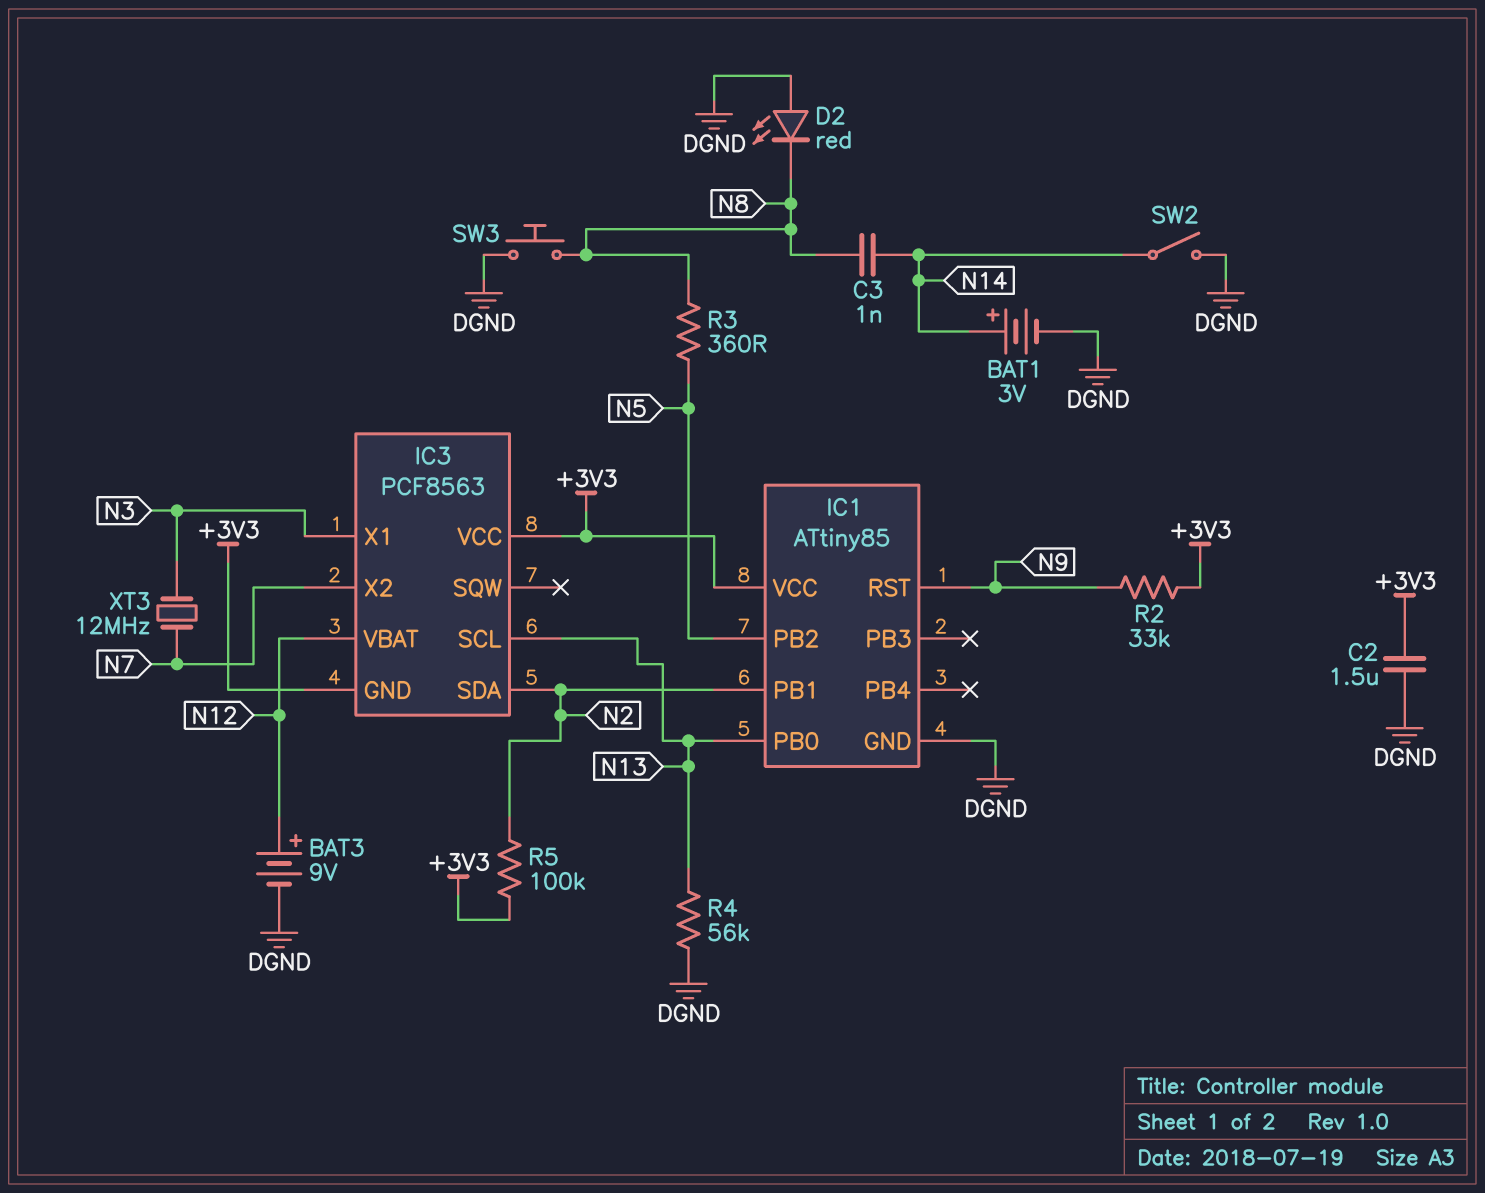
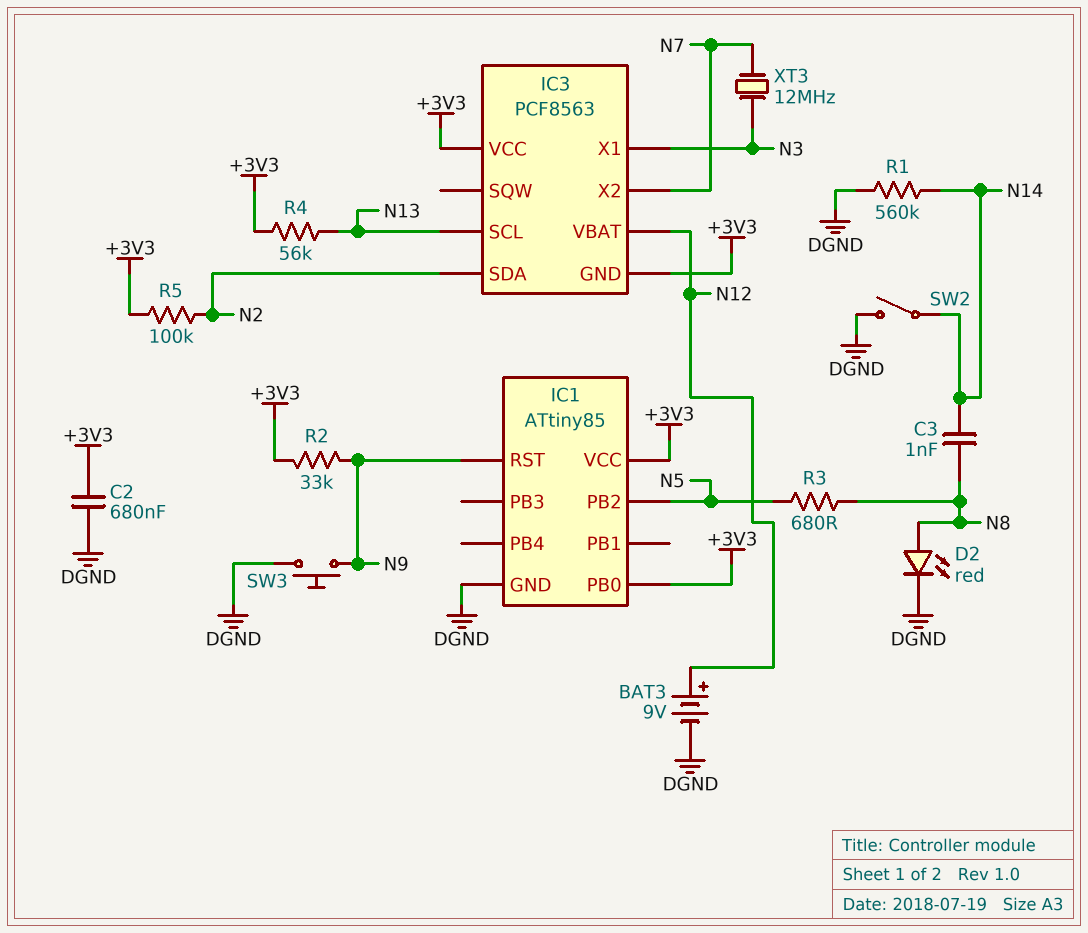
BAT1: 3V (plus N14, minus DGND) -> none
C2: 1.5uF (+3V3, DGND) -> 680nF (+3V3, DGND)
D2: LED red (A DGND, K N8) -> LED red (A N8, K DGND)
IC1 pin PB0: N13 -> +3V3
IC1 pin PB1: N2 -> none
R1: none -> 560k (DGND, N14)
R3: 360 (N5, N8) -> 680 (N5, N8)
R4: 56k (DGND, N13) -> 56k (+3V3, N13)
SW3: button (DGND, N8) -> button (DGND, N9)

